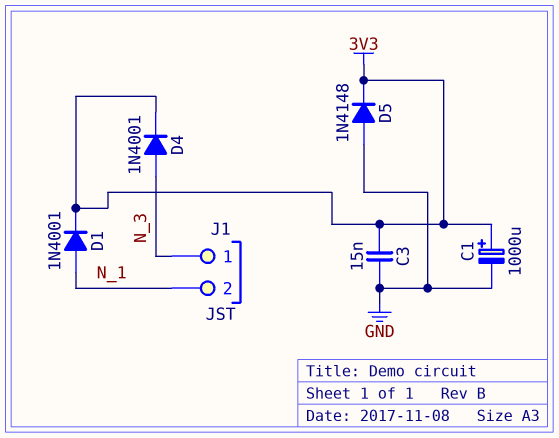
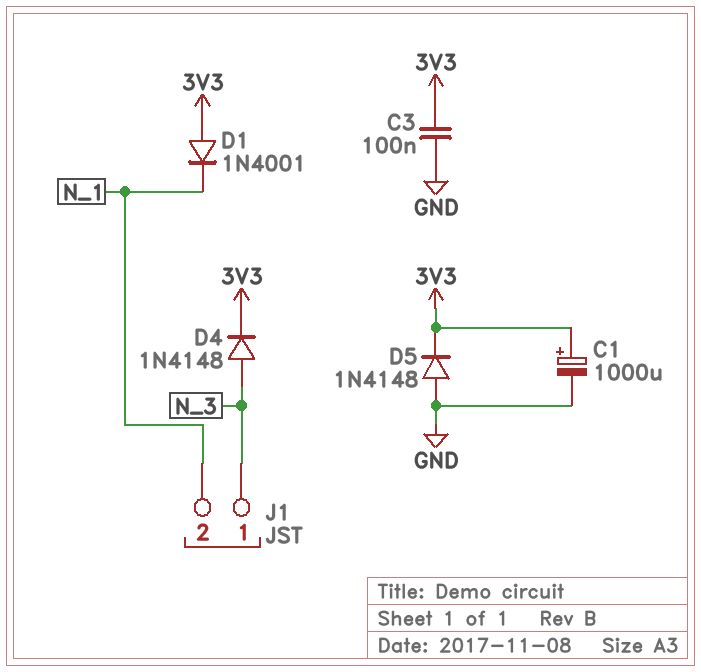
C3: 15nF (3V3, GND) -> 100nF (3V3, GND)
D1: diode 1N4001 (A N_1, K 3V3) -> diode 1N4001 (A 3V3, K N_1)
D4: diode 1N4001 (A N_3, K 3V3) -> diode 1N4148 (A N_3, K 3V3)

